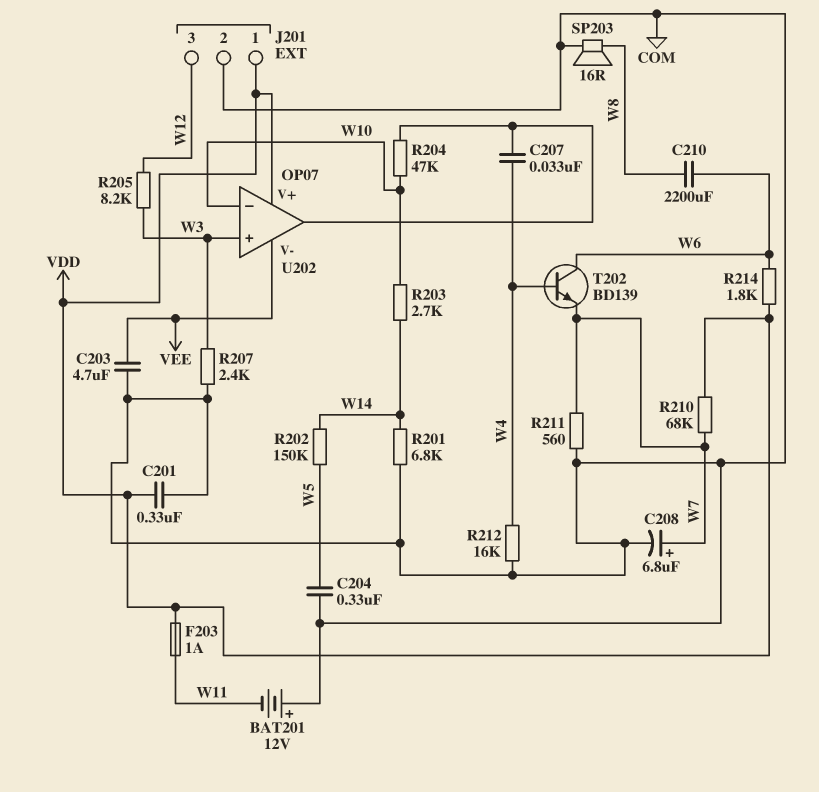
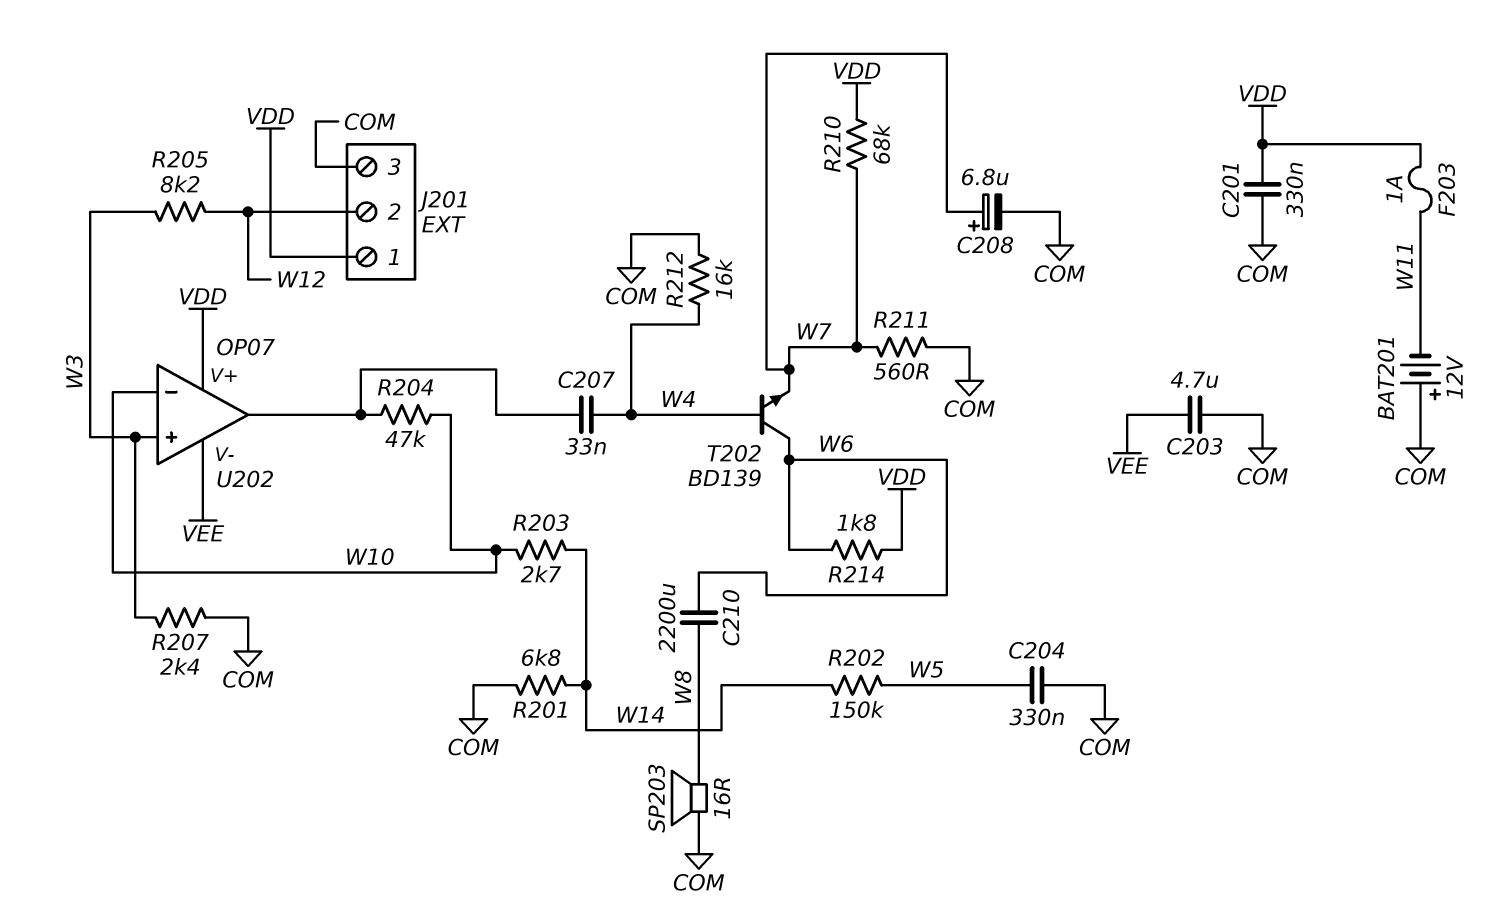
J201 pin 2: COM -> W12
J201 pin 3: W12 -> COM

